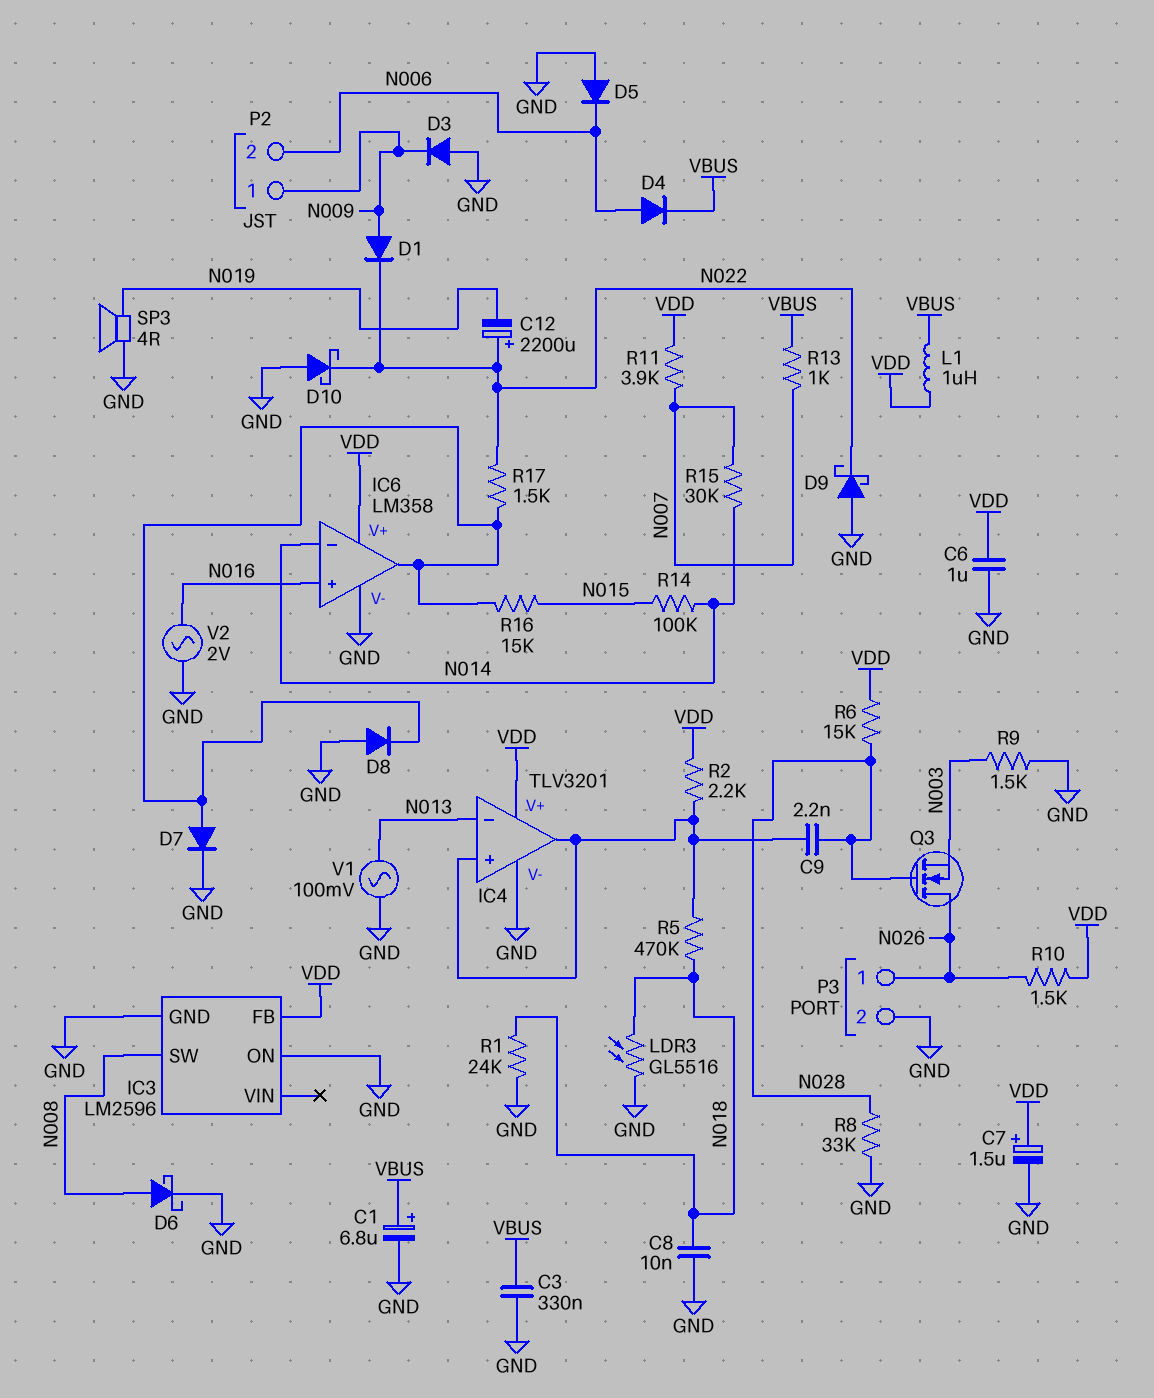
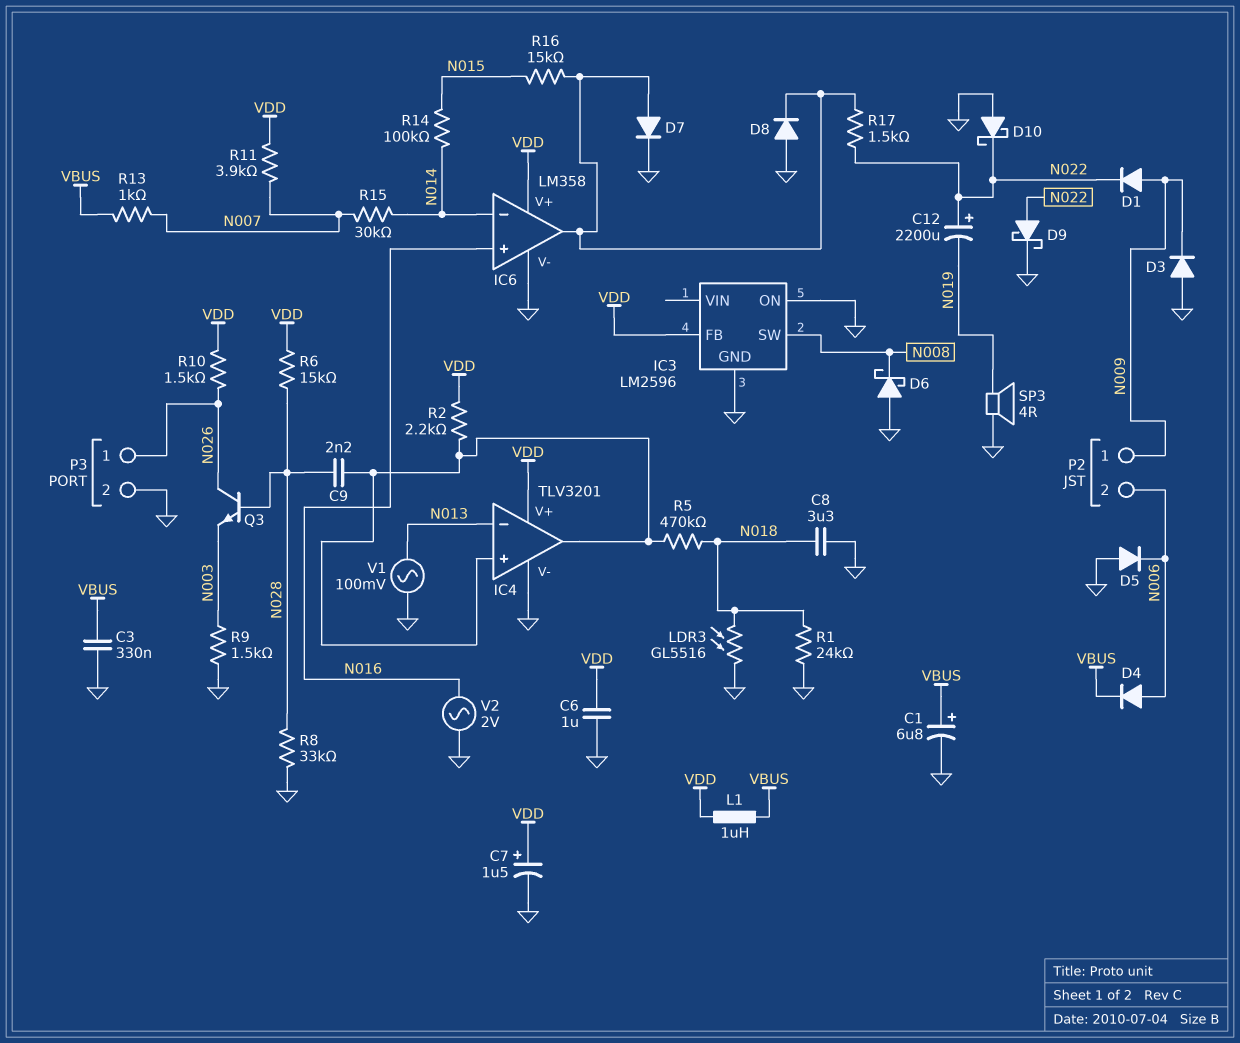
C8: 10nF (GND, N018) -> 3.3uF (GND, N018)
D6: schottky (A N008, K GND) -> schottky (A GND, K N008)
D9: schottky (A GND, K N022) -> schottky (A N022, K GND)
Q3: NMOS (G N028, D N026, S N003) -> NPN (B N028, C N026, E N003)

